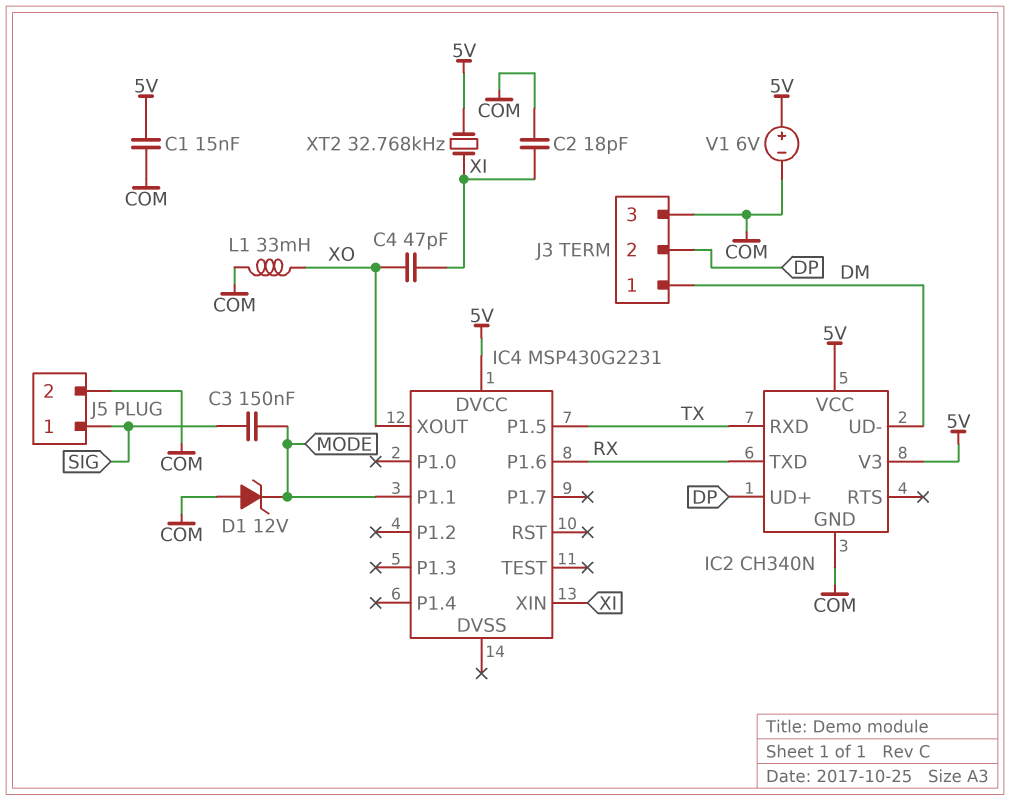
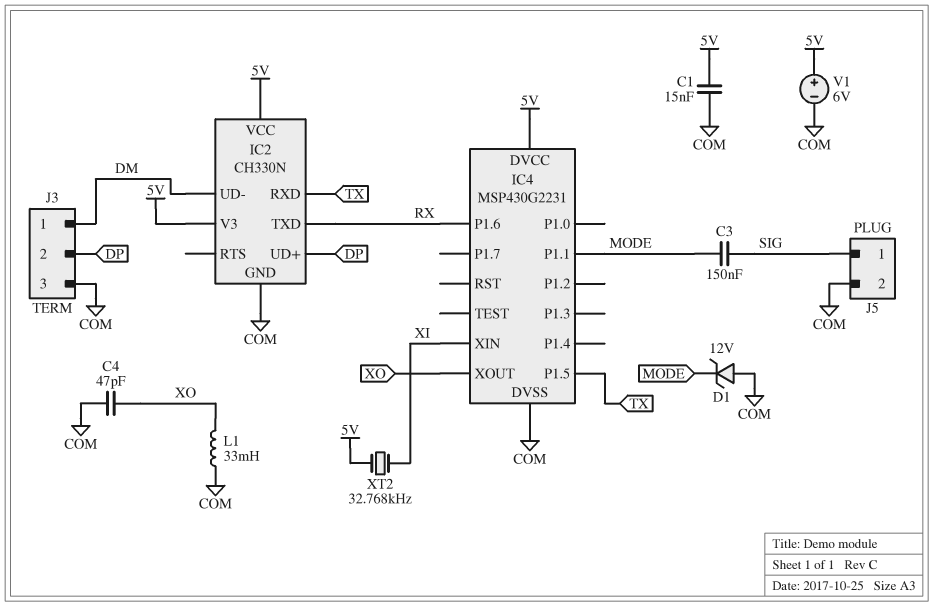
C2: 18pF (COM, XI) -> none
C4: 47pF (XI, XO) -> 47pF (COM, XO)
IC2: CH340N -> CH330N
IC4 pin DVSS: none -> COM

